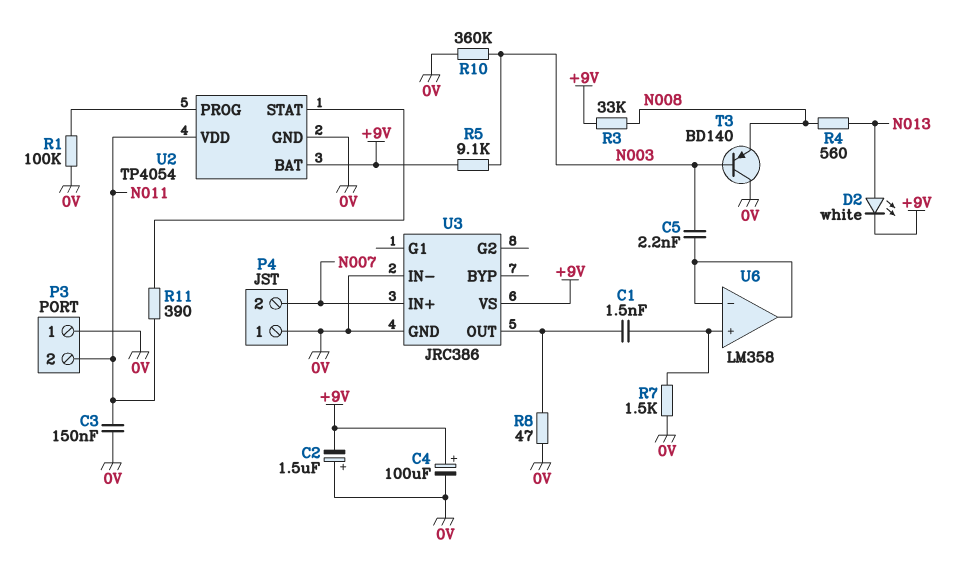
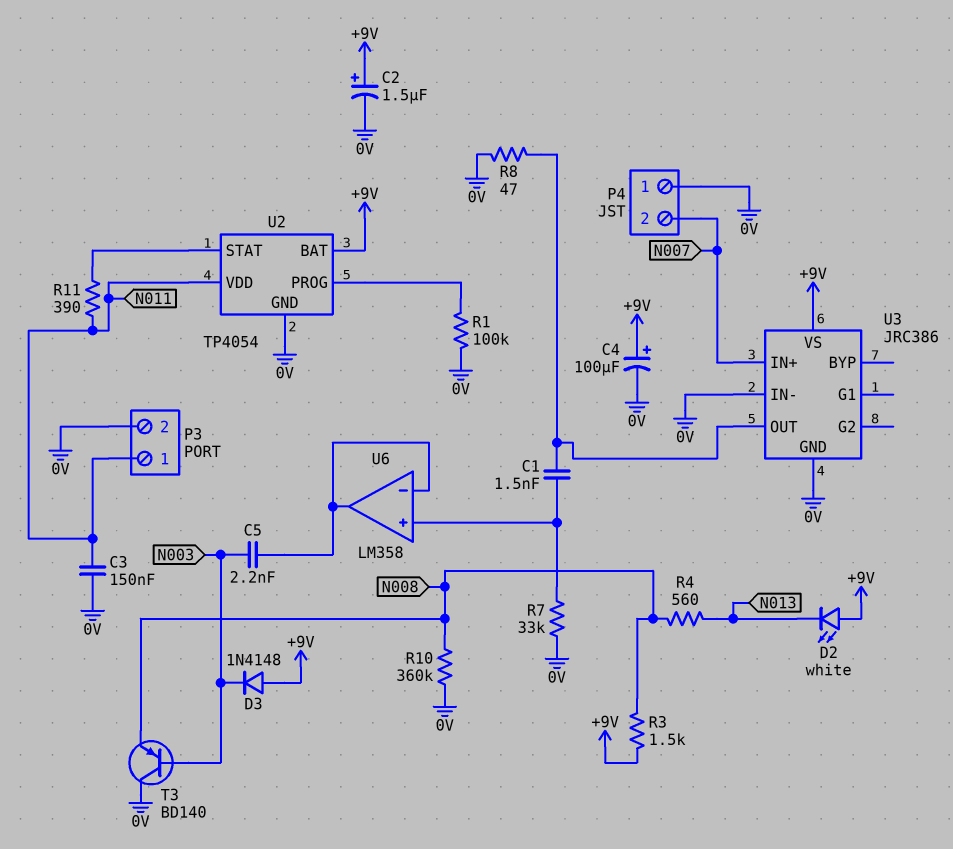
C2: 1.5uF (plus 0V, minus +9V) -> 1.5uF (plus +9V, minus 0V)
D2: LED white (A N013, K +9V) -> LED white (A +9V, K N013)
D3: none -> diode 1N4148 (A +9V, K N003)
P3 pin 1: 0V -> N011
P3 pin 2: N011 -> 0V
R3: 33k (+9V, N008) -> 1.5k (+9V, N008)
R5: 9.1k (+9V, N003) -> none
R7: 1.5k (0V, U6/in+) -> 33k (0V, U6/in+)
R10: 360k (0V, N003) -> 360k (0V, N008)

